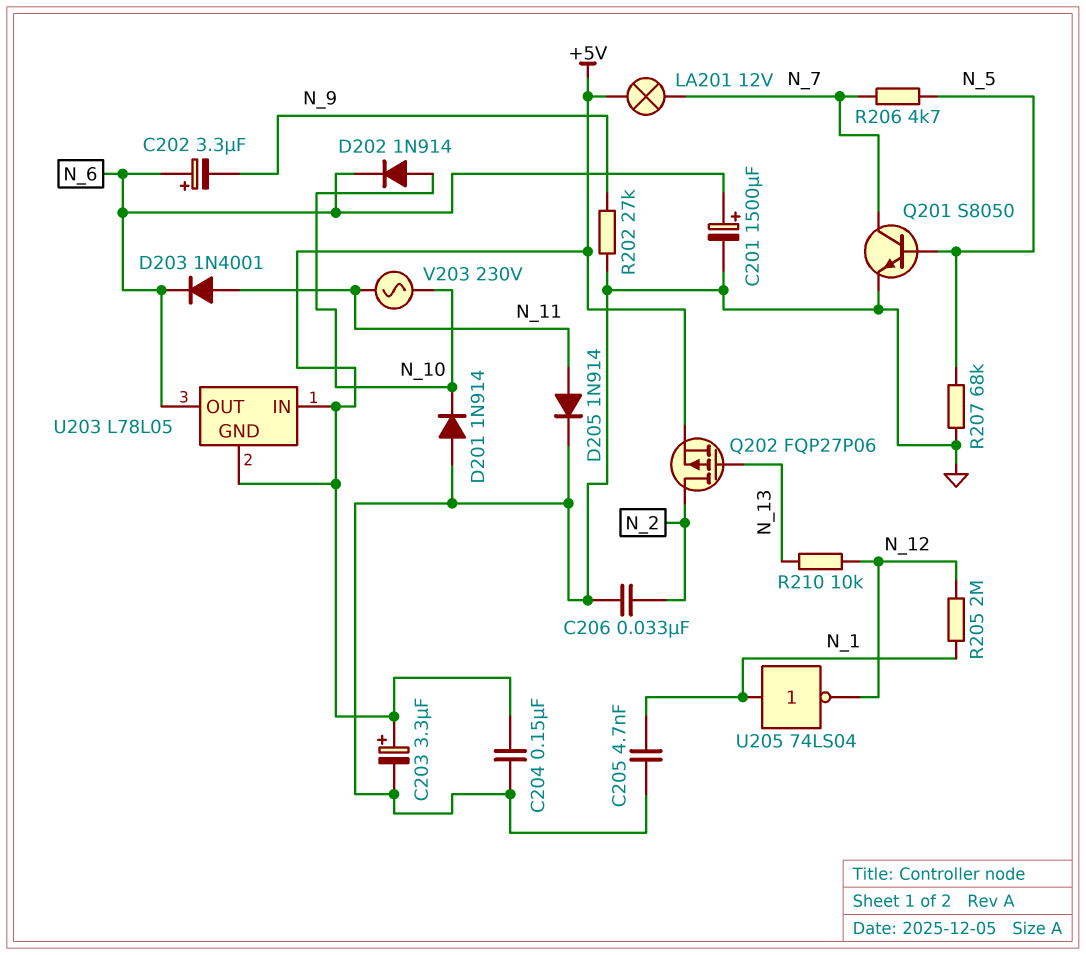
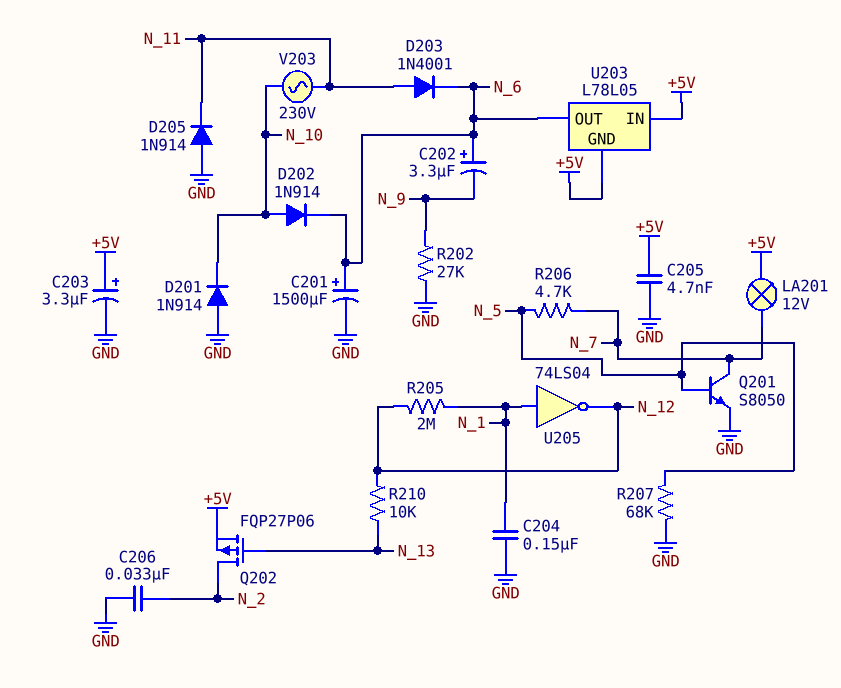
C204: 150nF (+5V, GND) -> 150nF (GND, N_1)
C205: 4.7nF (GND, N_1) -> 4.7nF (+5V, GND)
D205: diode 1N914 (A N_11, K GND) -> diode 1N914 (A GND, K N_11)

